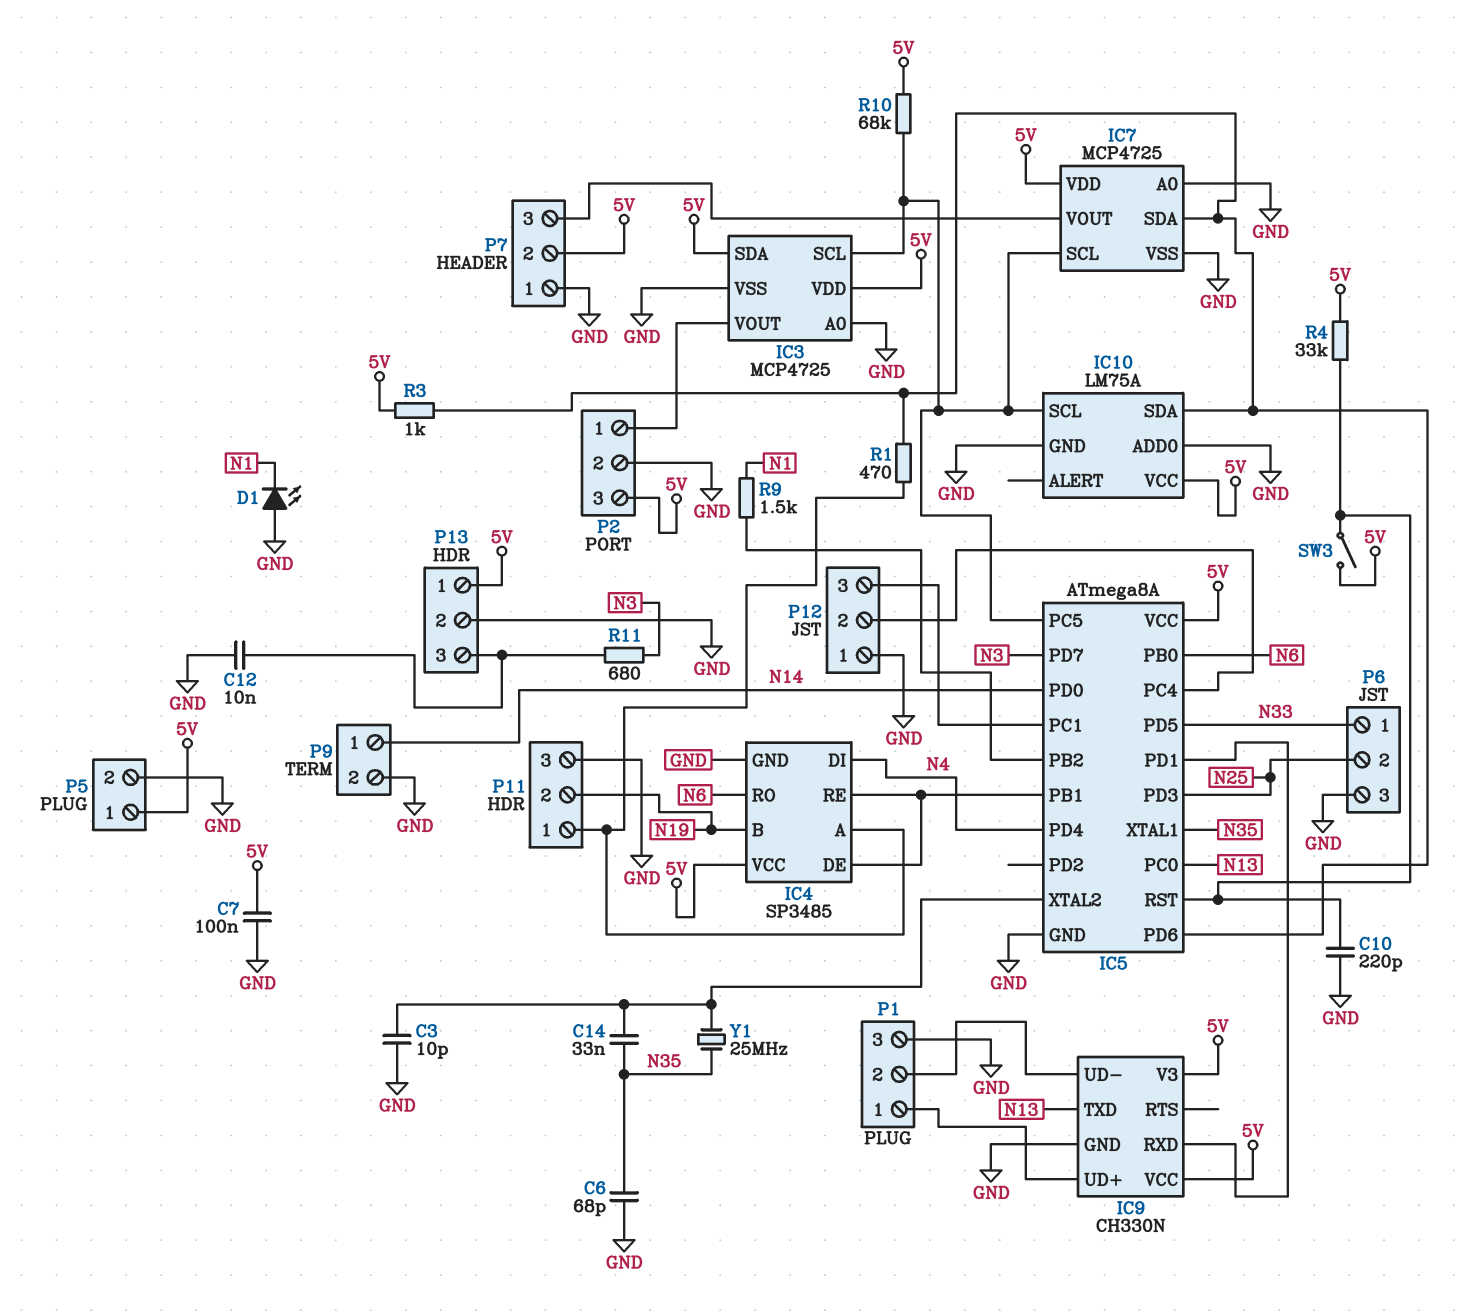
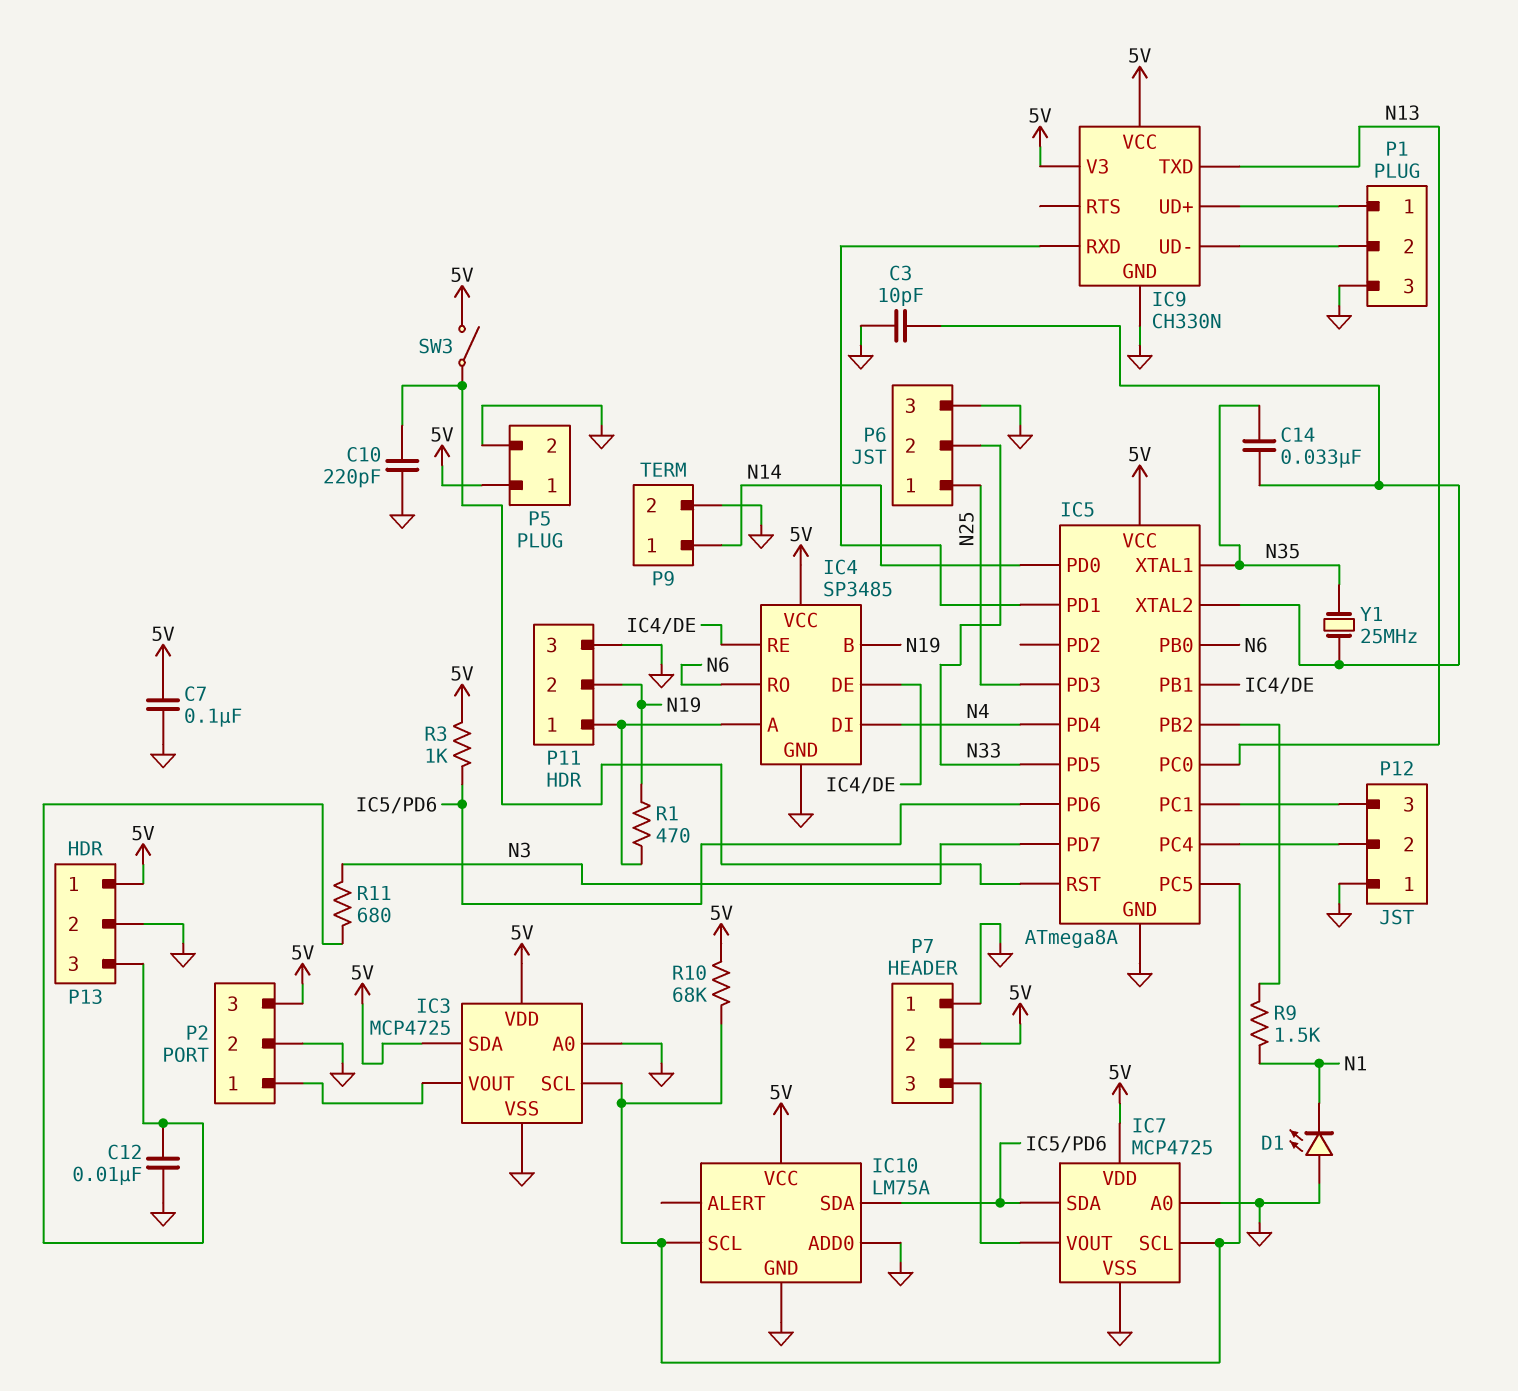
C6: 68pF (GND, N35) -> none
P6 pin 1: N33 -> N25
P6 pin 2: N25 -> N33
R1: 470 (IC4/A, IC5/PD6) -> 470 (IC4/A, N19)
R4: 33k (5V, IC5/RST) -> none

